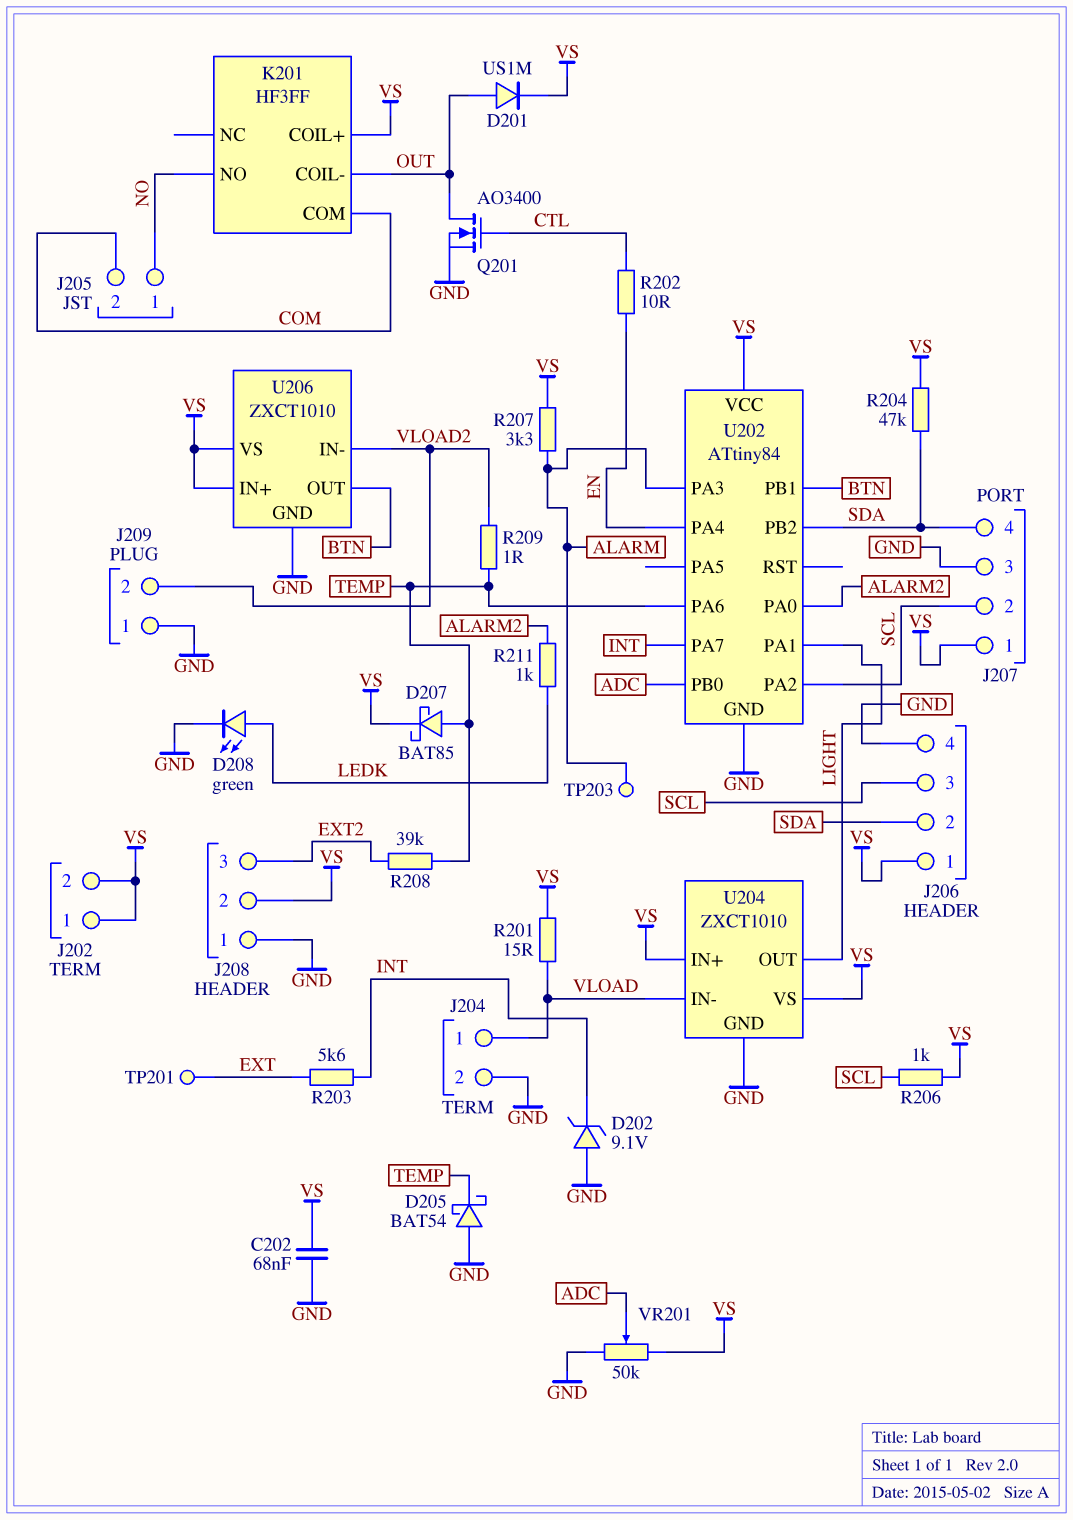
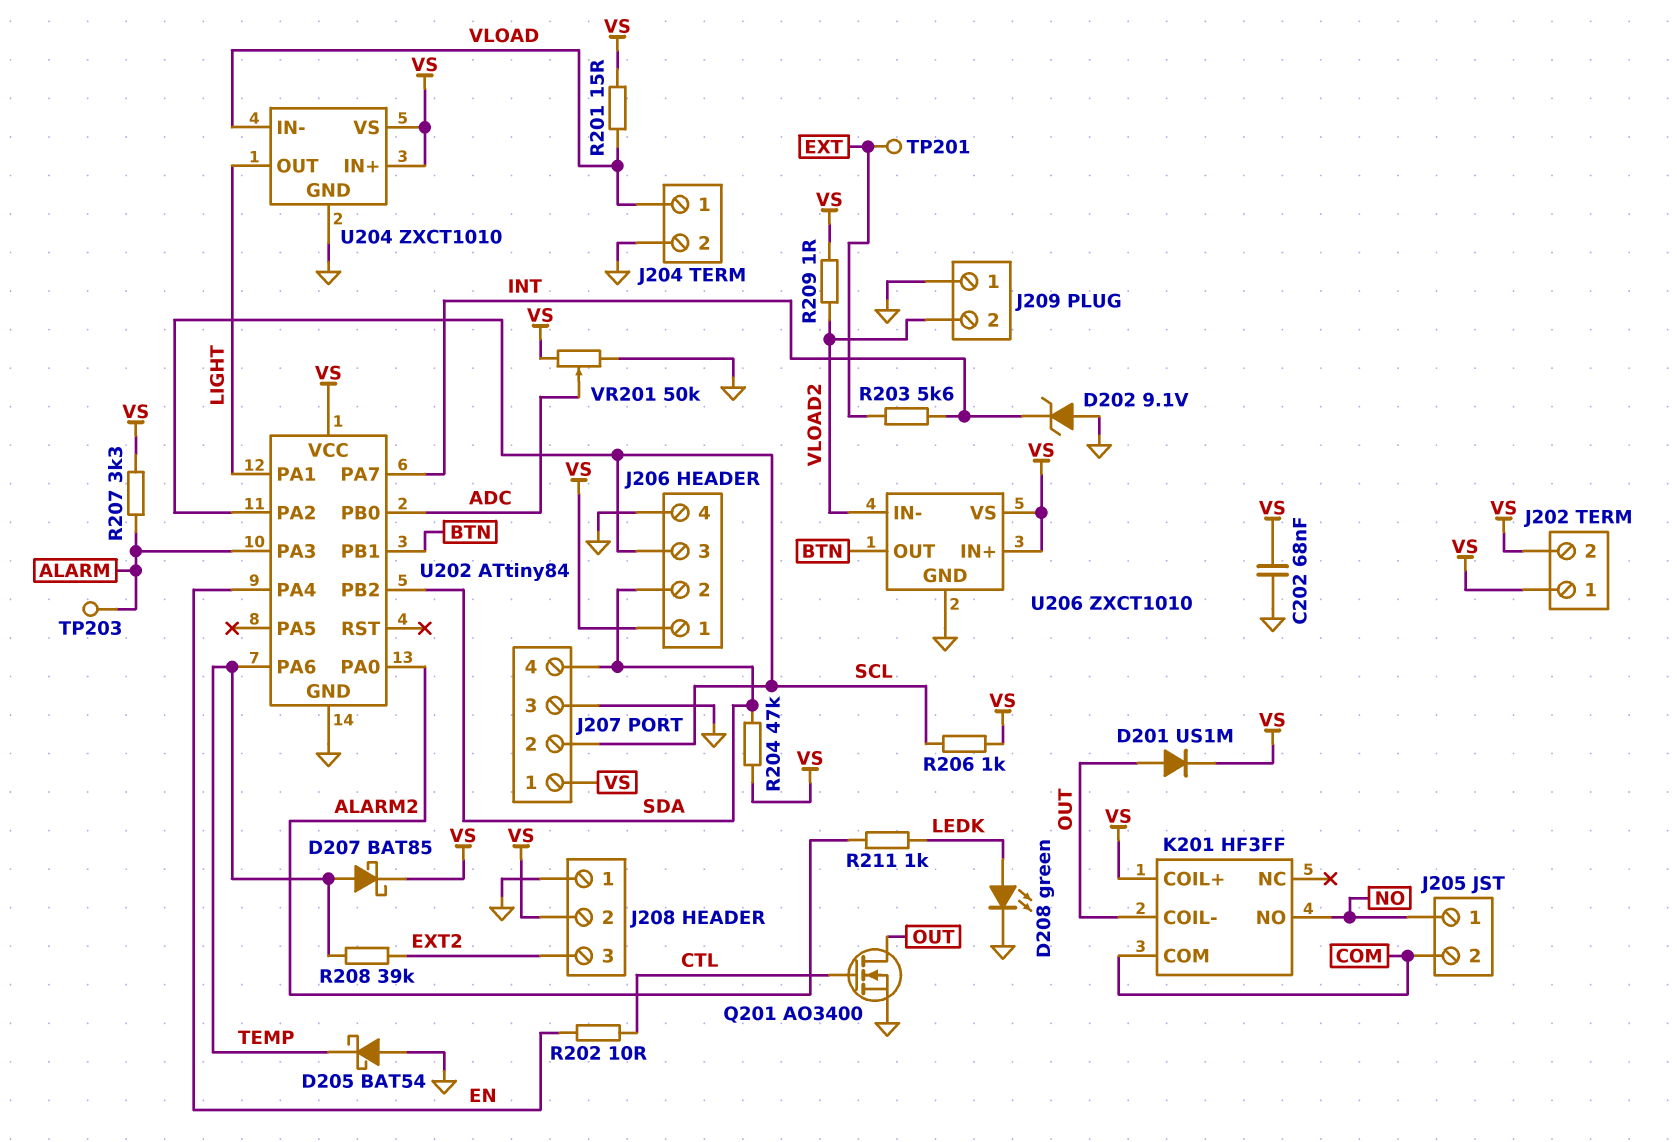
R209: 1 (TEMP, VLOAD2) -> 1 (VLOAD2, VS)

